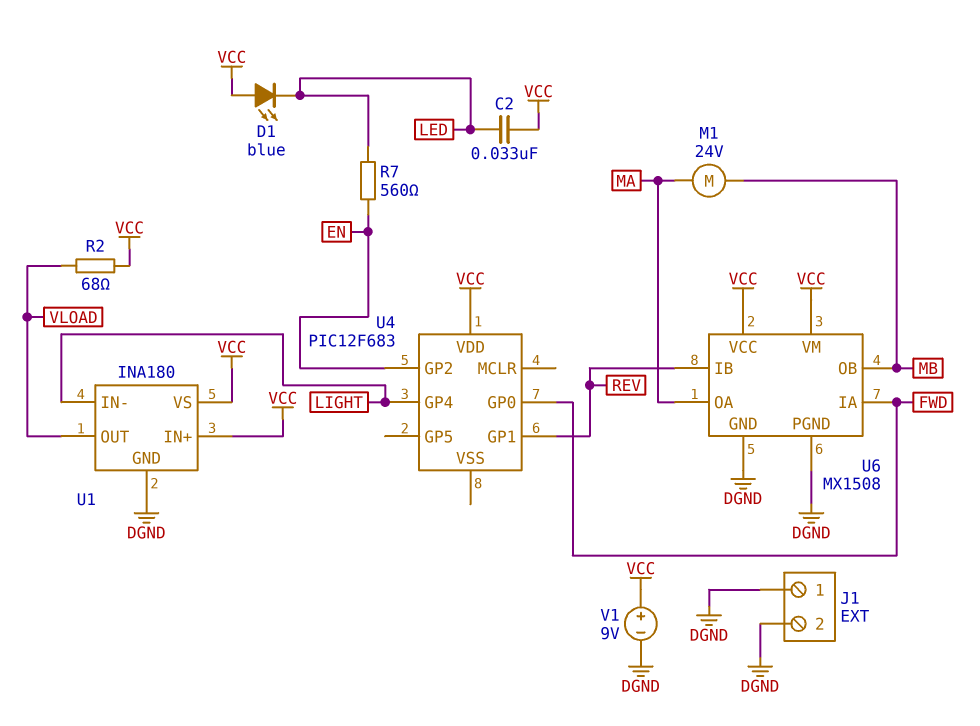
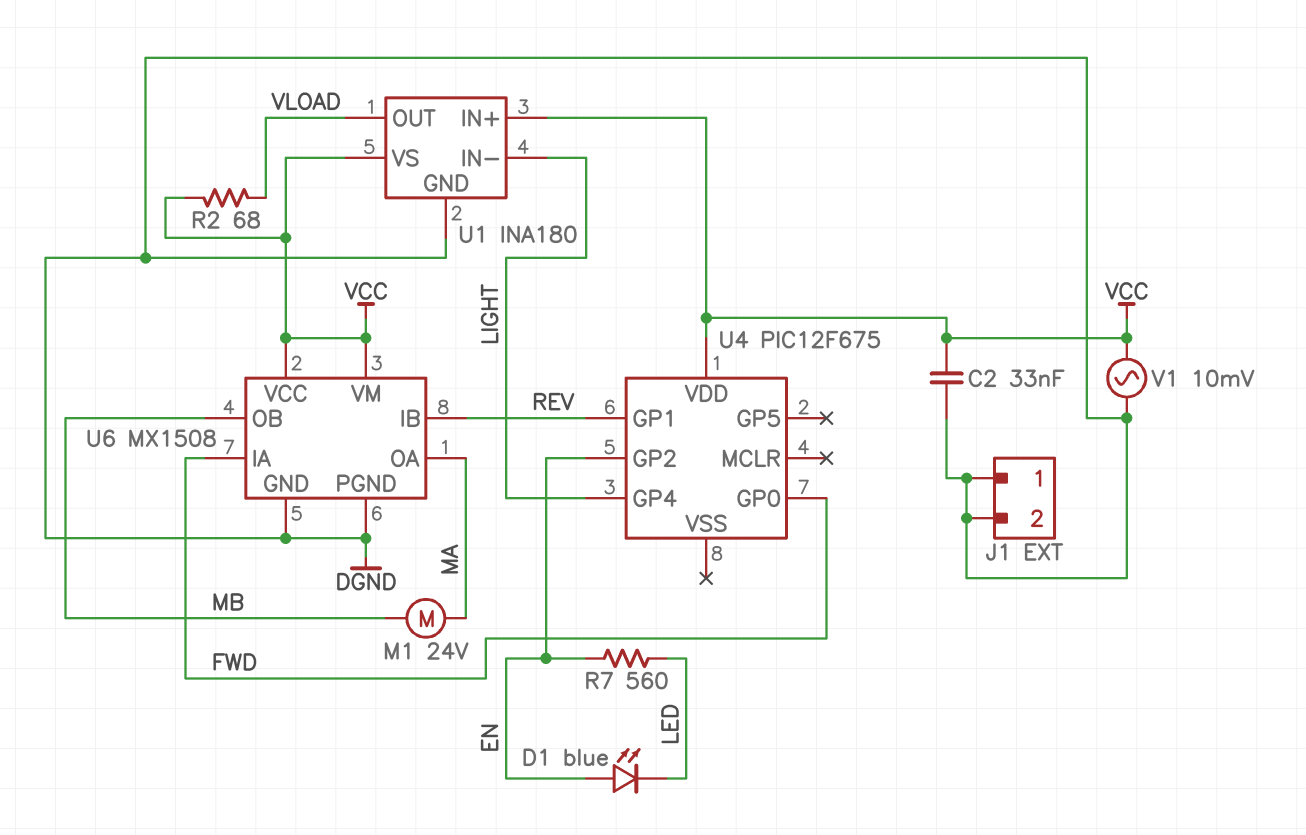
C2: 33nF (LED, VCC) -> 33nF (DGND, VCC)
D1: LED blue (A VCC, K LED) -> LED blue (A EN, K LED)
U4: PIC12F683 -> PIC12F675
V1: 9V (plus VCC, minus DGND) -> AC 10mV (DGND, VCC)

